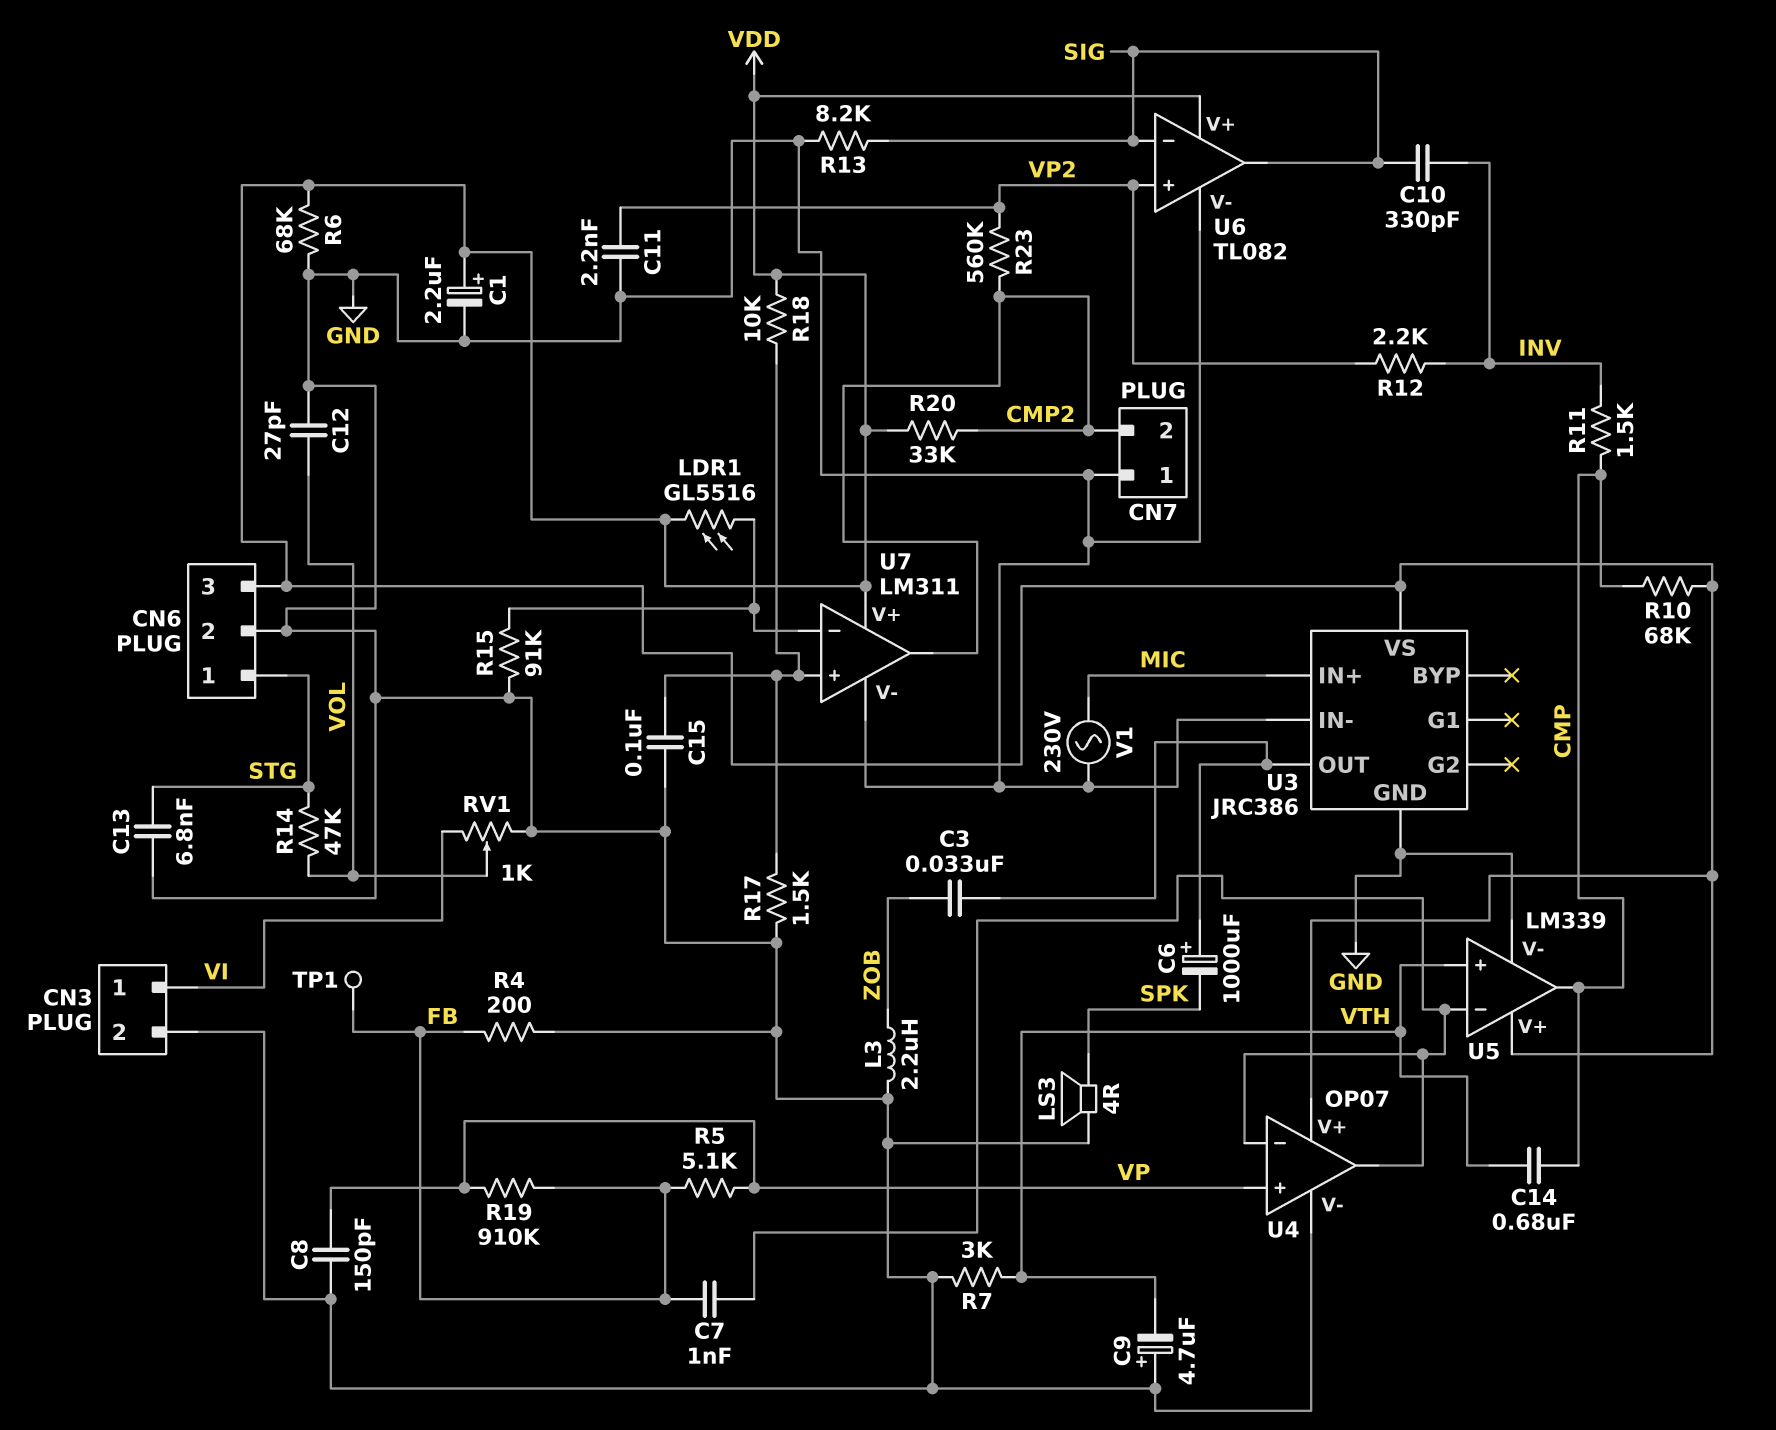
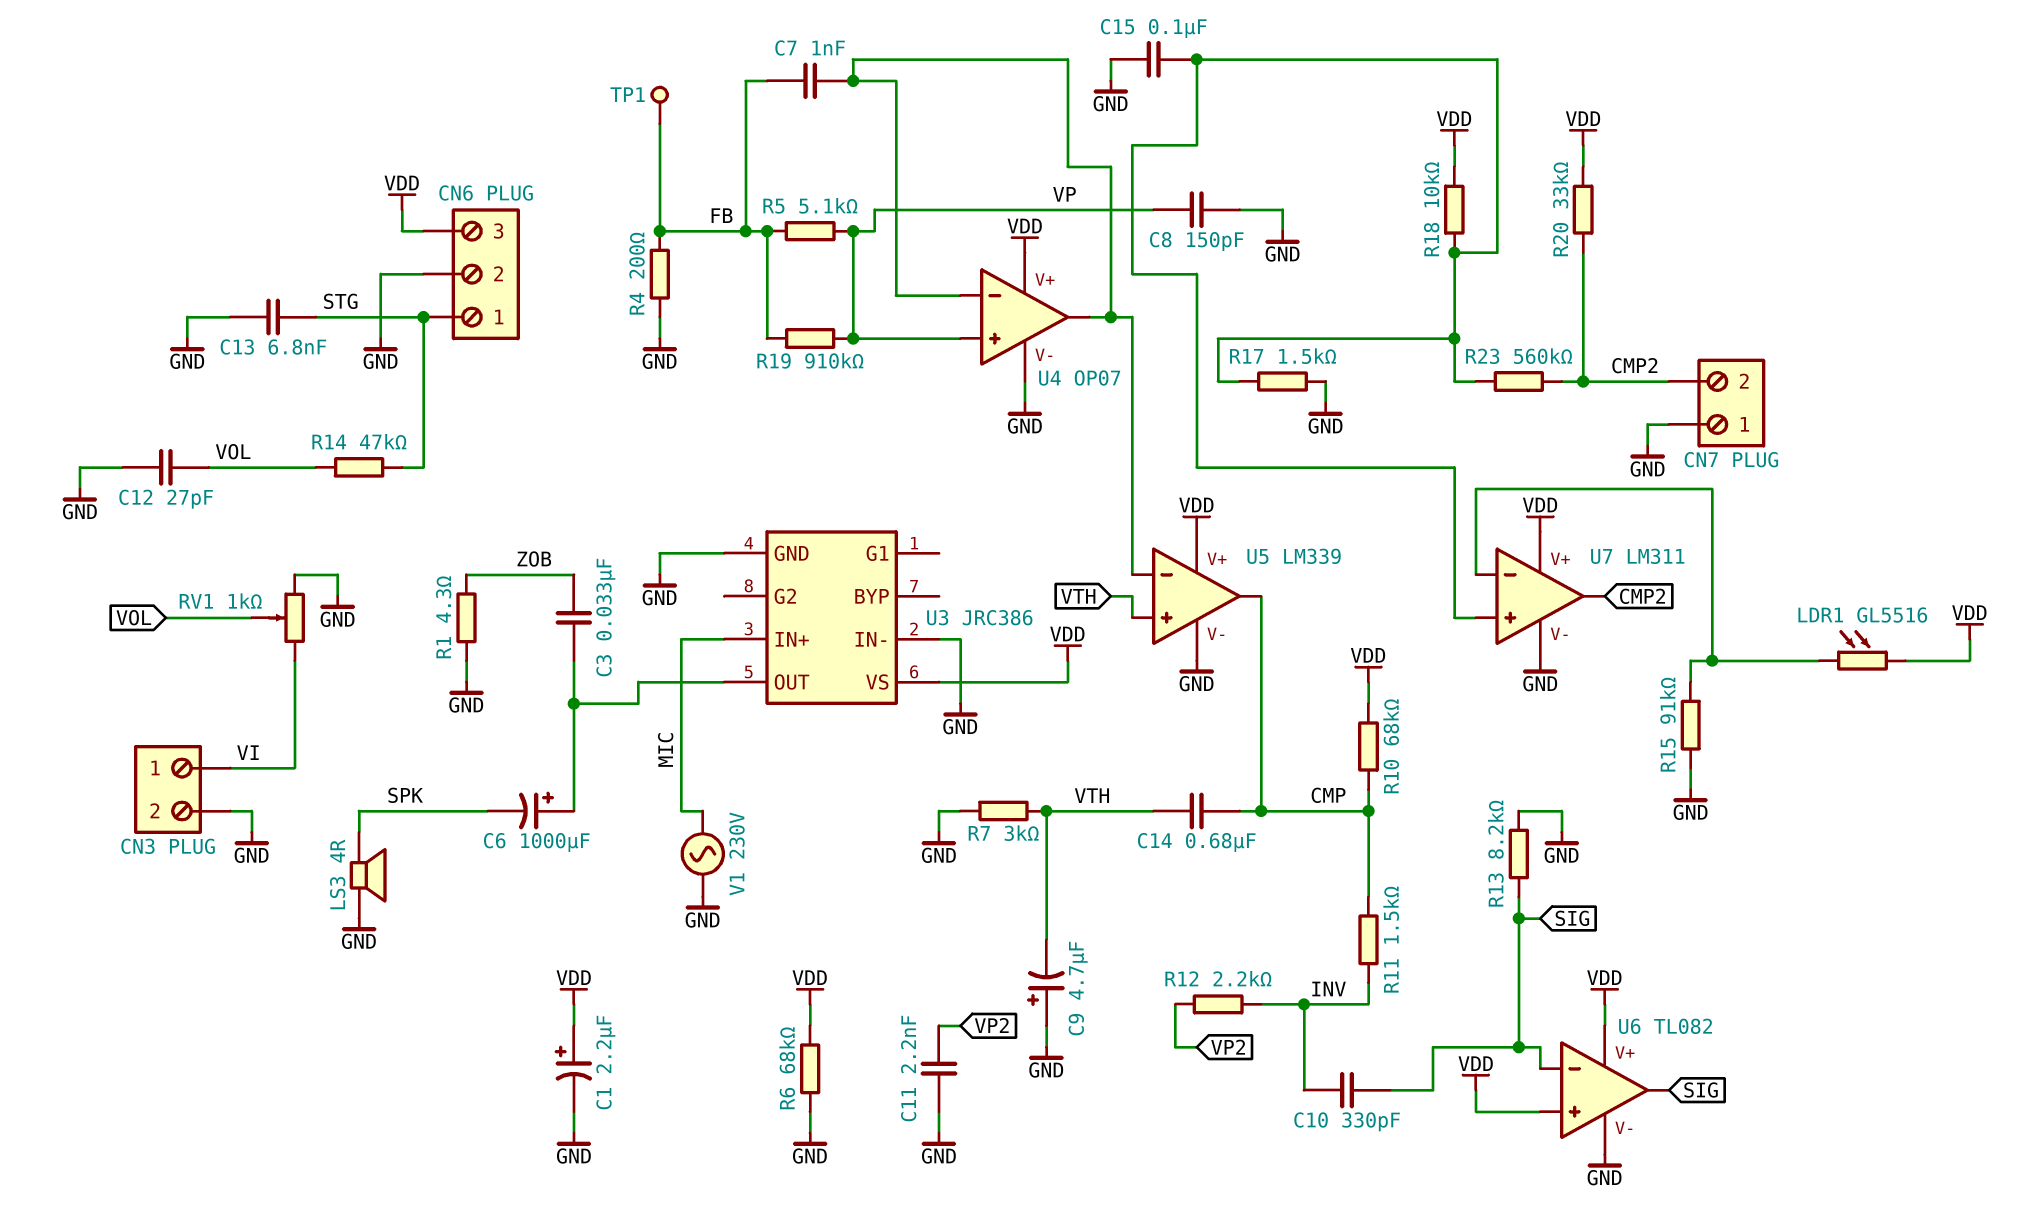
L3: 2.2uH (GND, ZOB) -> none
R1: none -> 4.3 (GND, ZOB)
R23: 560k (CMP2, VP2) -> 560k (CMP2, U7/in+)
U6 pin in+: VP2 -> VDD

